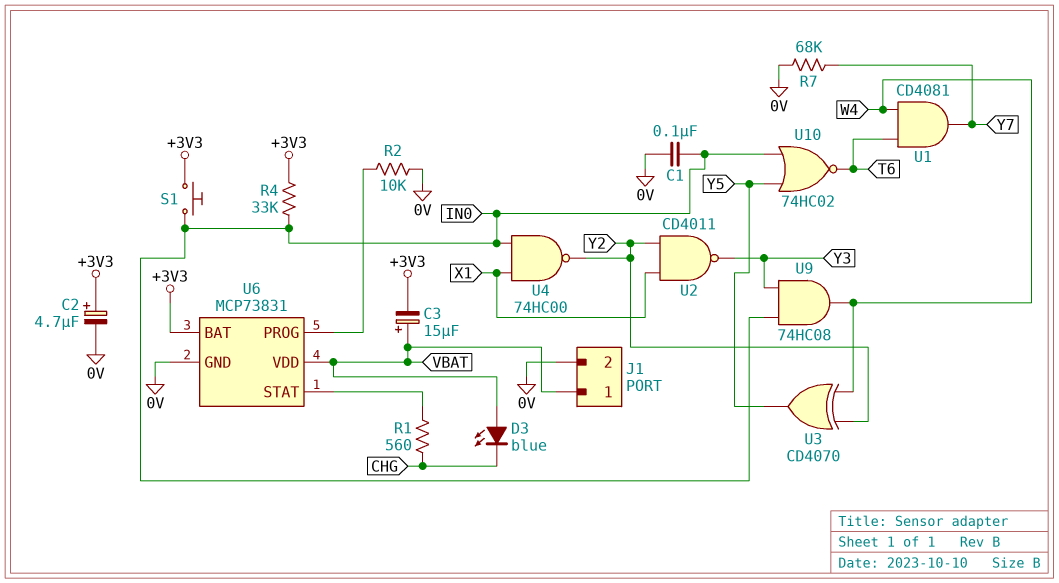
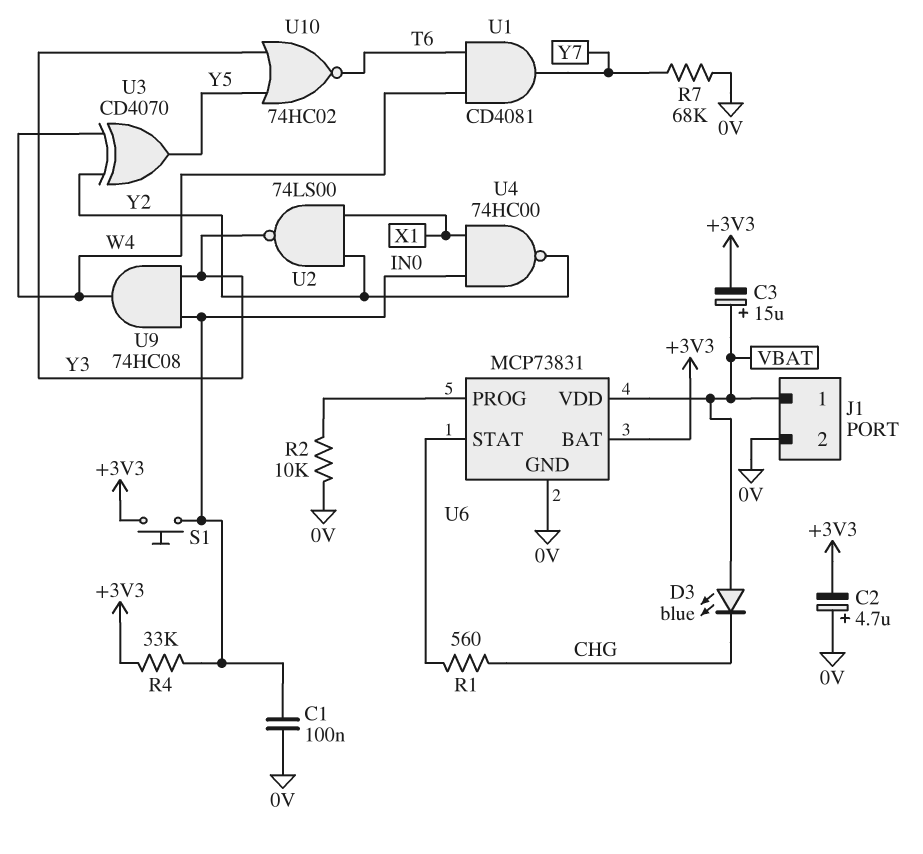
C2: 4.7uF (plus +3V3, minus 0V) -> 4.7uF (plus 0V, minus +3V3)
U2: NAND CD4011 (in X1, in Y2, out Y3) -> NAND 74LS00 (in X1, in Y2, out Y3)
U10: NOR 74HC02 (in IN0, in Y5, out T6) -> NOR 74HC02 (in Y3, in Y5, out T6)

